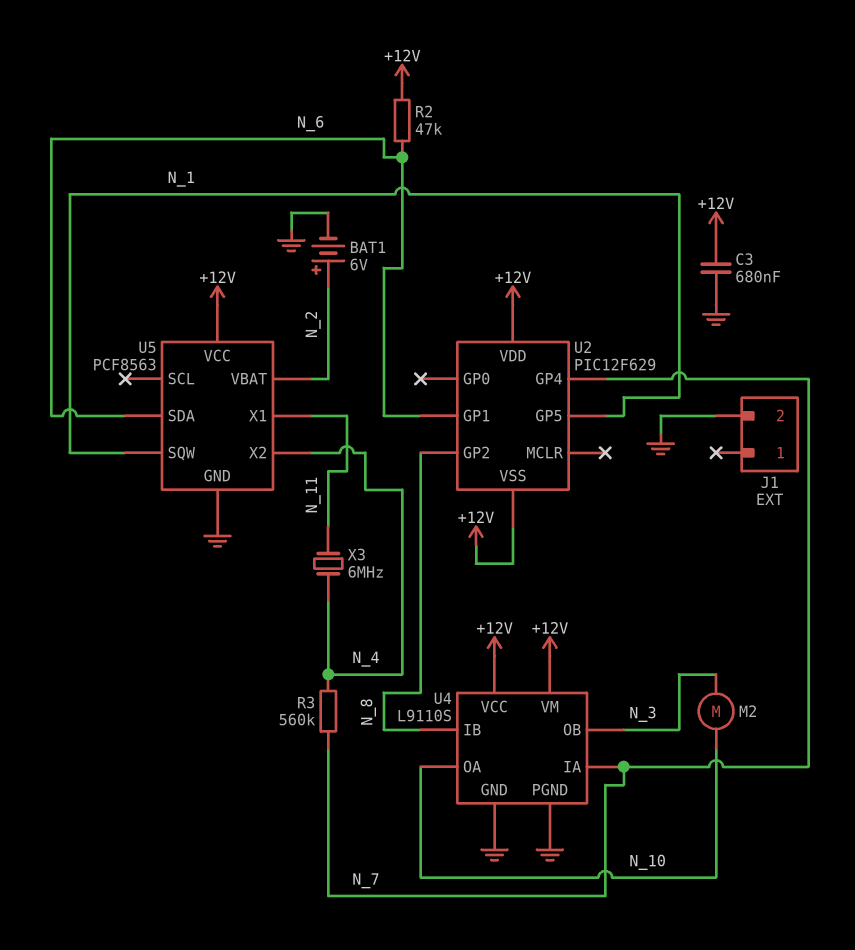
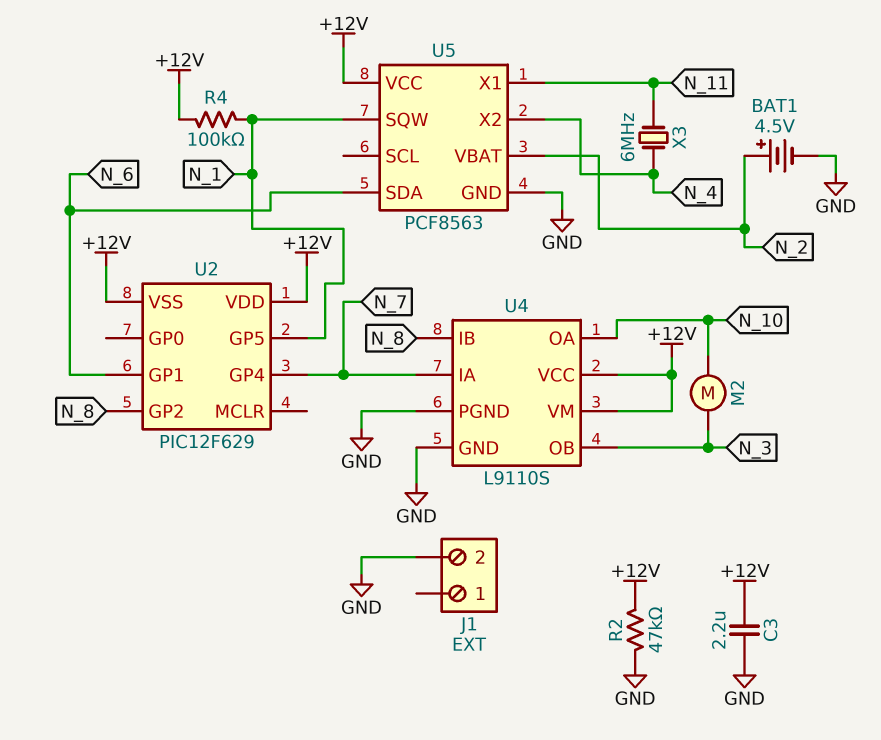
BAT1: 6V (plus N_2, minus GND) -> 4.5V (plus N_2, minus GND)
C3: 680nF (+12V, GND) -> 2.2uF (+12V, GND)
R2: 47k (+12V, N_6) -> 47k (+12V, GND)
R3: 560k (N_4, N_7) -> none
R4: none -> 100k (+12V, N_1)

